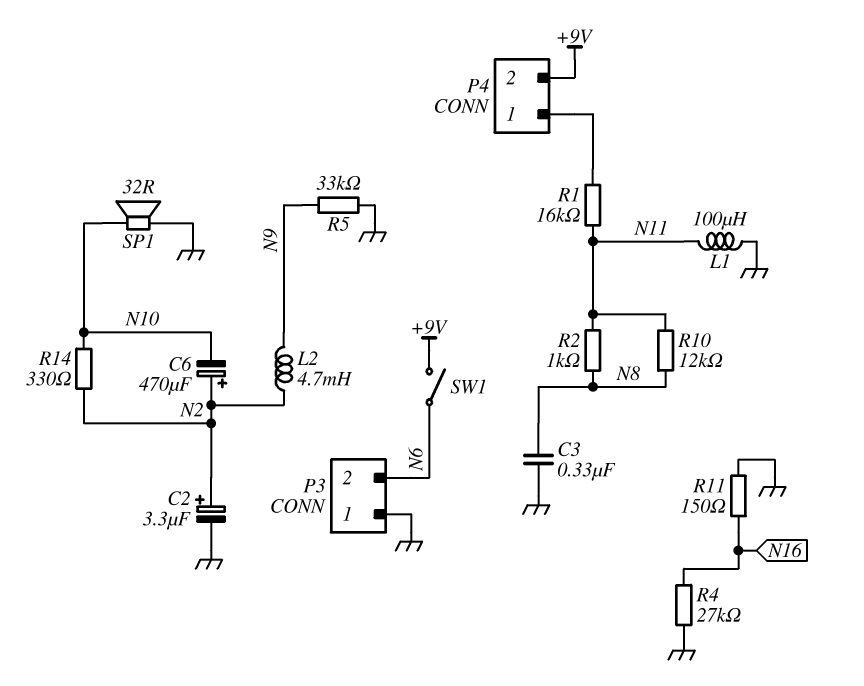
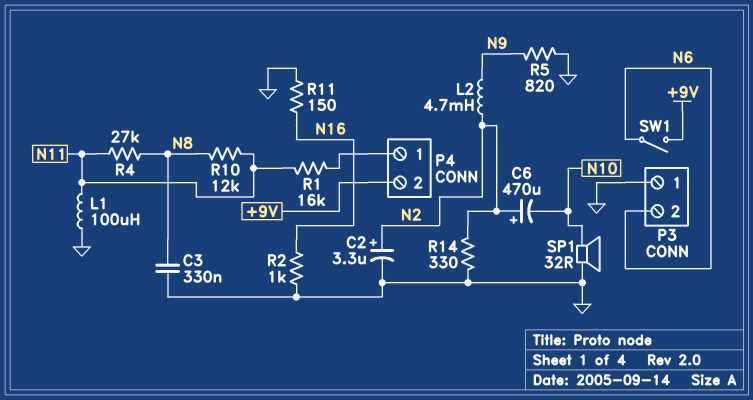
R2: 1k (N8, N11) -> 1k (GND, N16)
R4: 27k (GND, N16) -> 27k (N8, N11)
R5: 33k (GND, N9) -> 820 (GND, N9)
R14: 330 (N2, N10) -> 330 (GND, N2)

